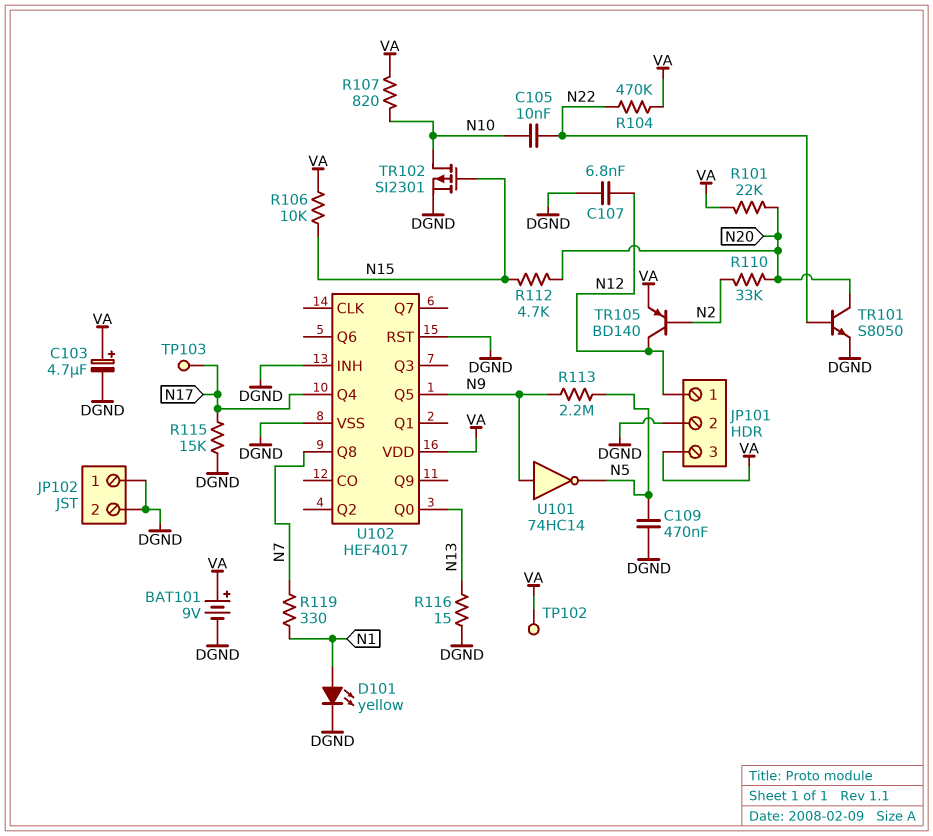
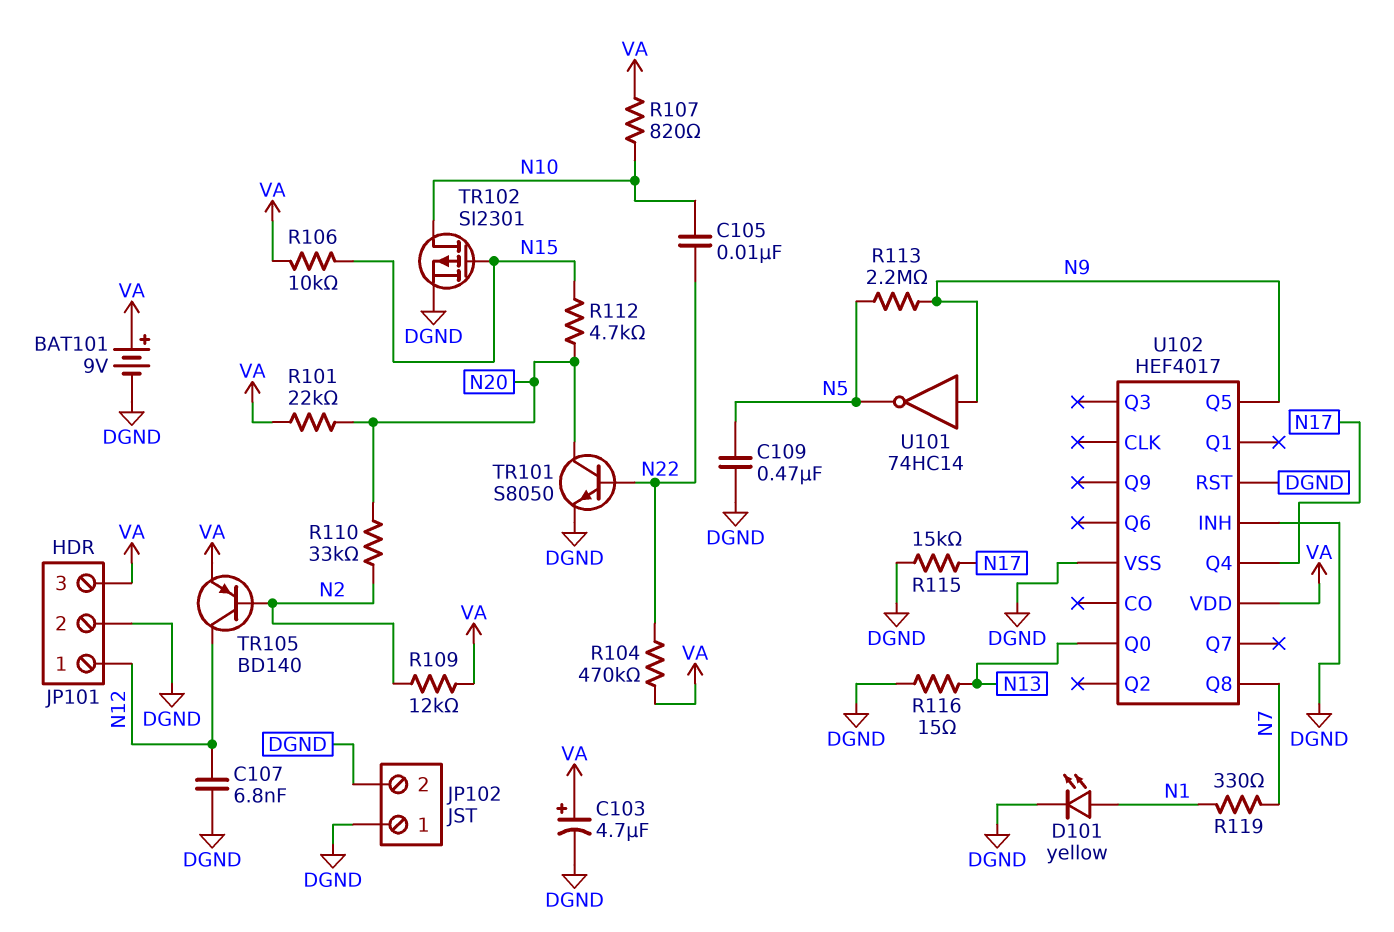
R109: none -> 12k (N2, VA)
TP102: test point (VA) -> none
TP103: test point (N17) -> none

